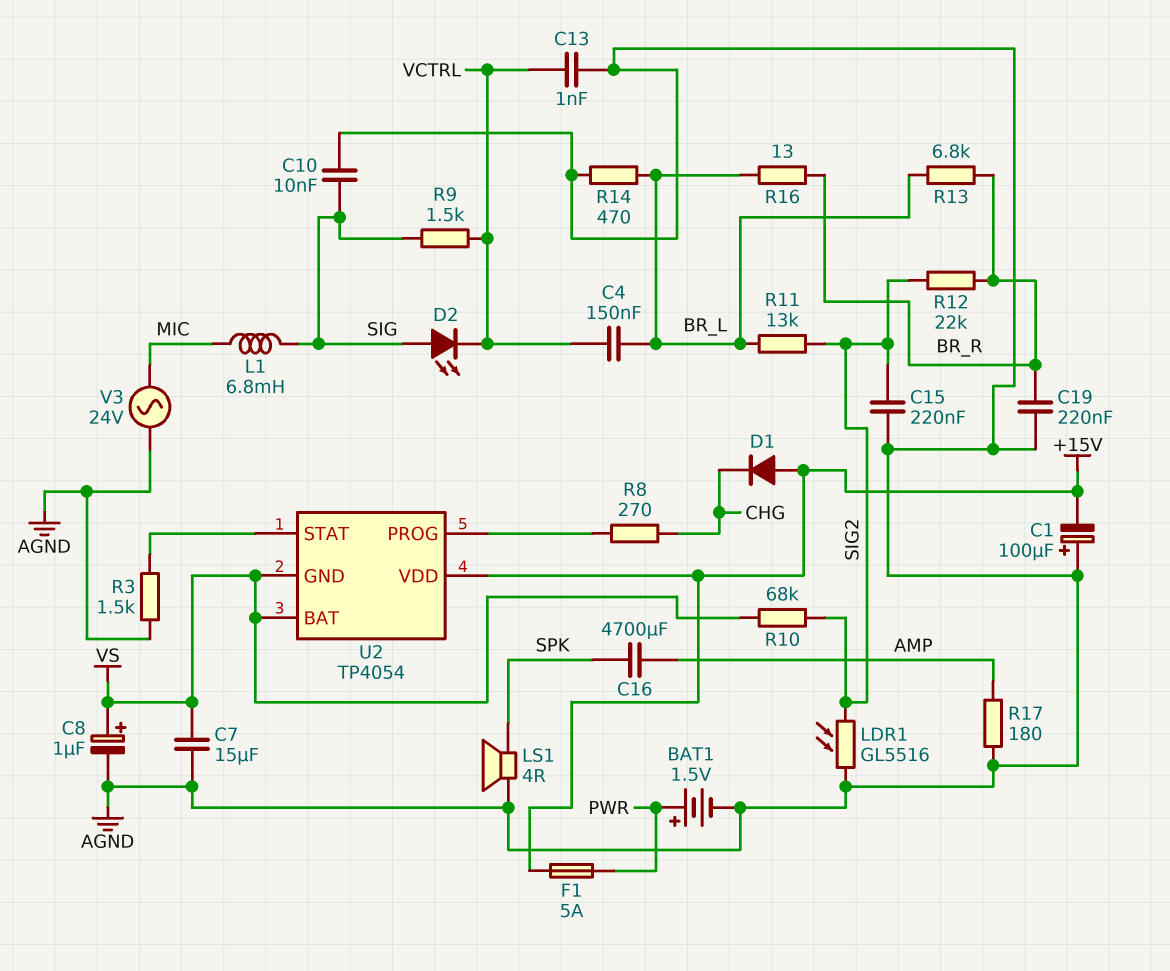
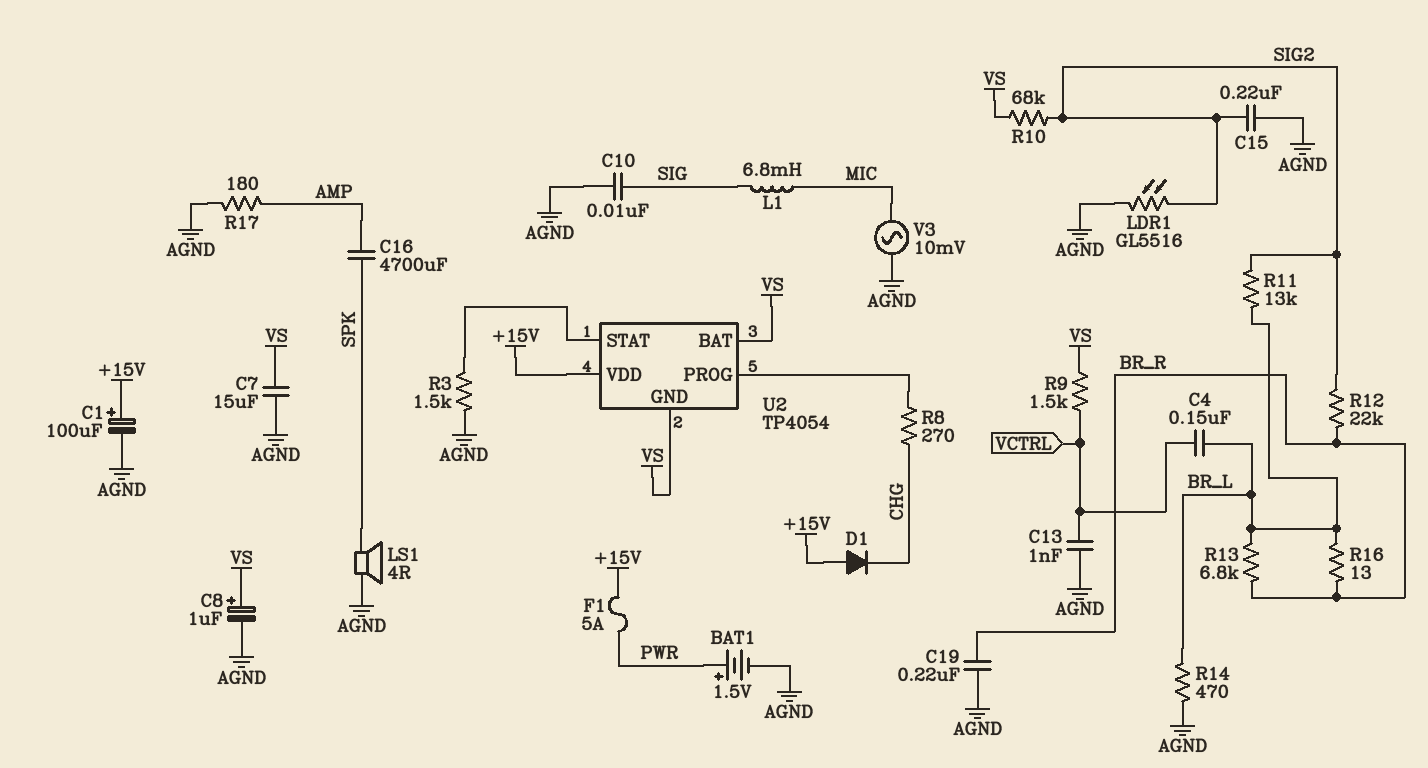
C1: 100uF (plus AGND, minus +15V) -> 100uF (plus +15V, minus AGND)
D2: LED (A SIG, K VCTRL) -> none
R9: 1.5k (SIG, VCTRL) -> 1.5k (VCTRL, VS)
V3: AC 24V (AGND, MIC) -> AC 10mV (AGND, MIC)

